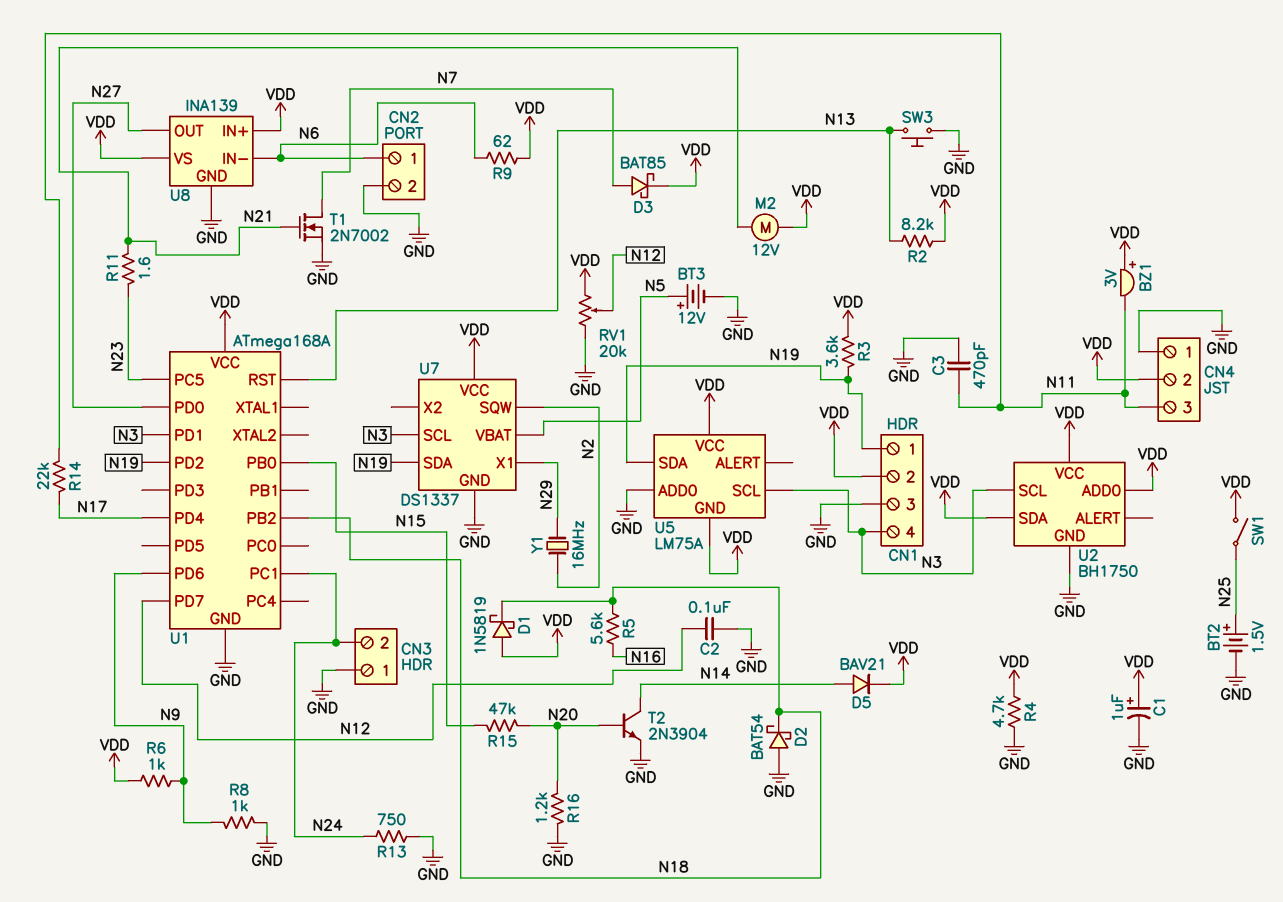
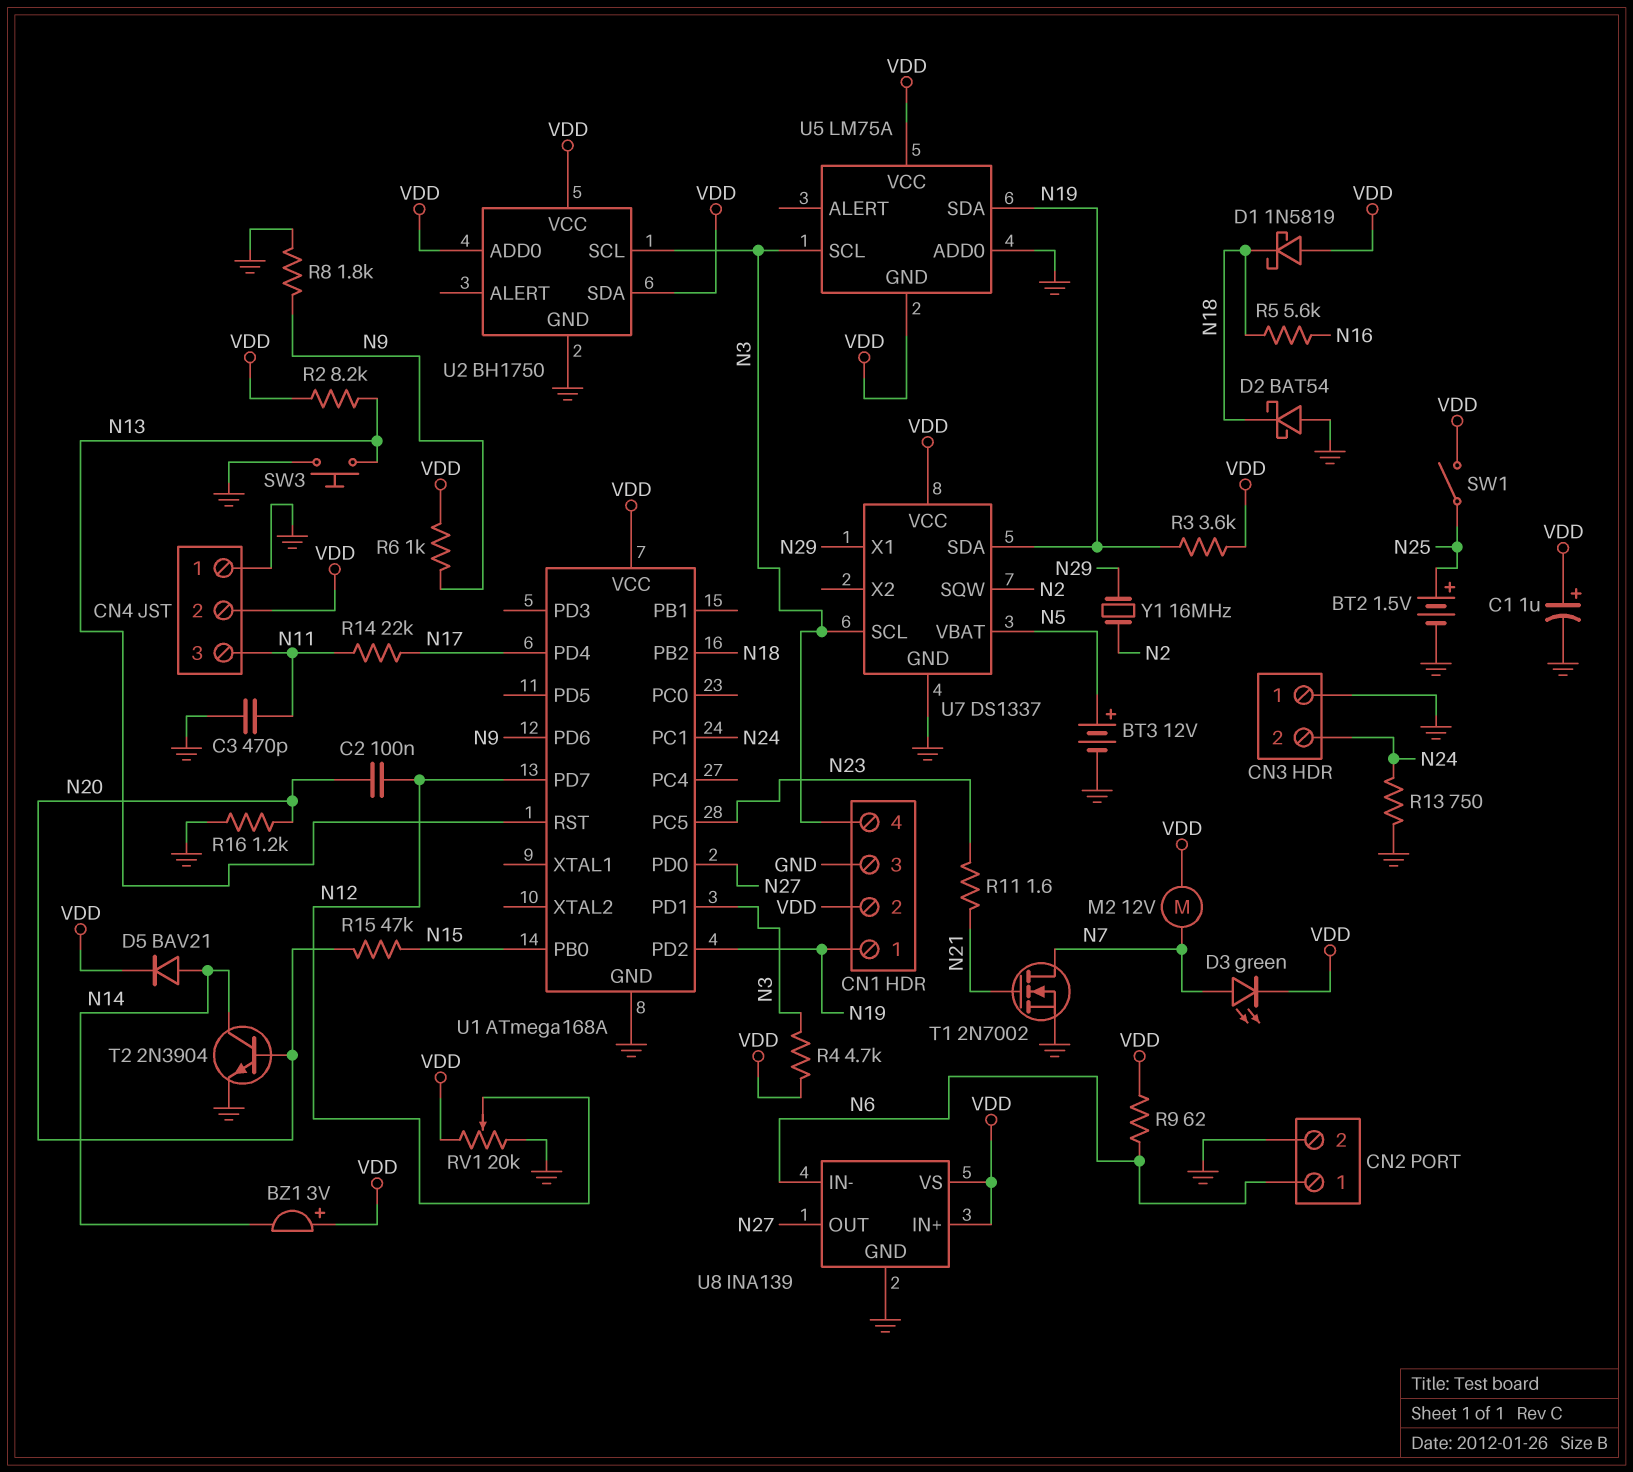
BZ1: buzzer 3V (plus VDD, minus N11) -> buzzer 3V (plus VDD, minus N14)
C2: 100nF (GND, N12) -> 100nF (N12, N20)
D3: schottky BAT85 (A N7, K VDD) -> LED green (A N7, K VDD)
M2: motor 12V (N21, VDD) -> motor 12V (N7, VDD)
R4: 4.7k (GND, VDD) -> 4.7k (N3, VDD)
R8: 1k (GND, N9) -> 1.8k (GND, N9)

